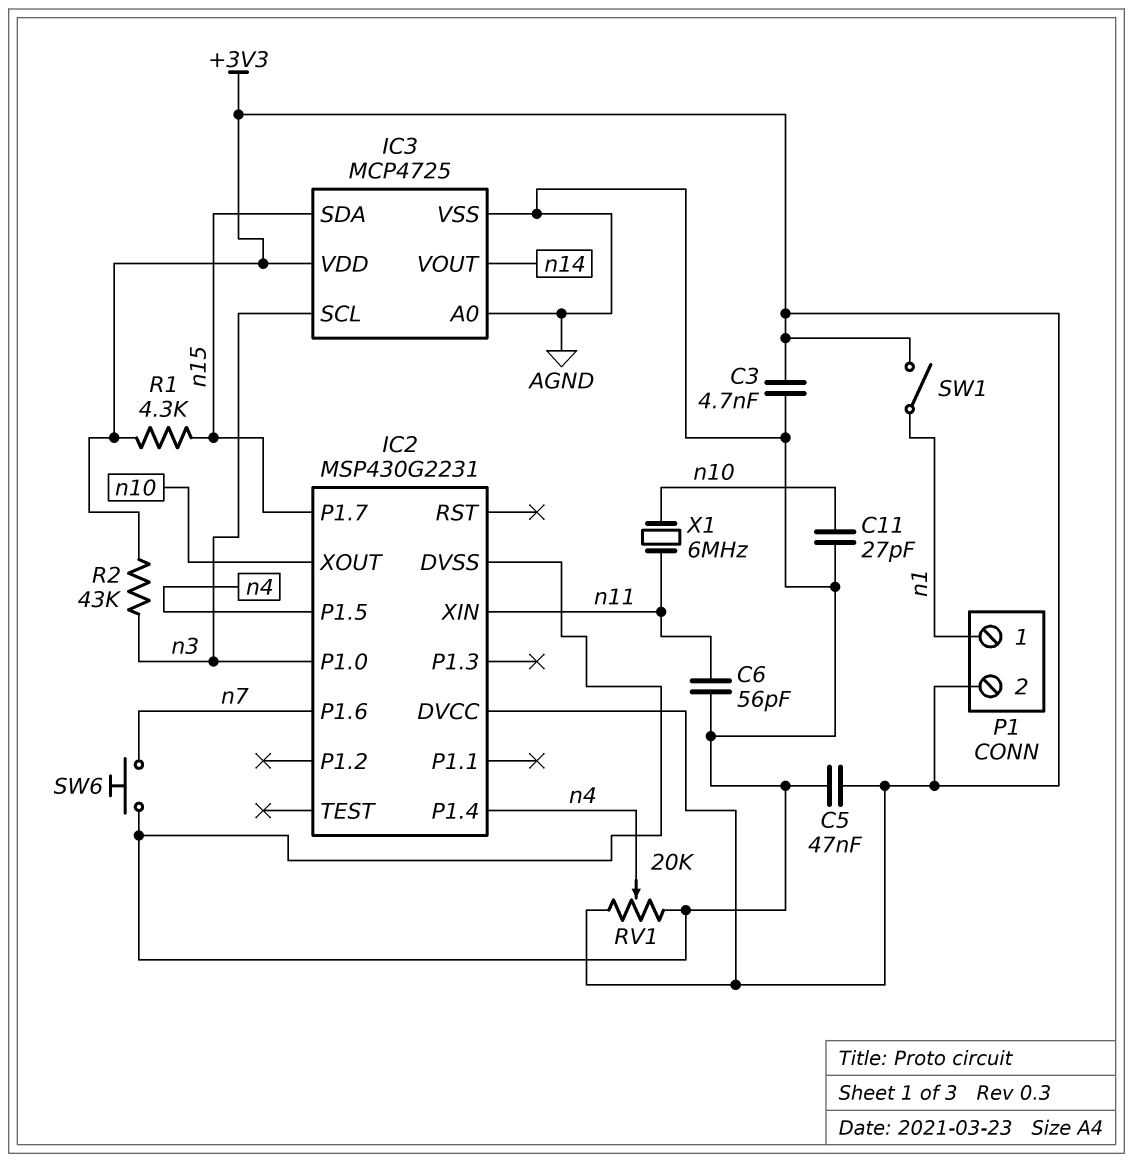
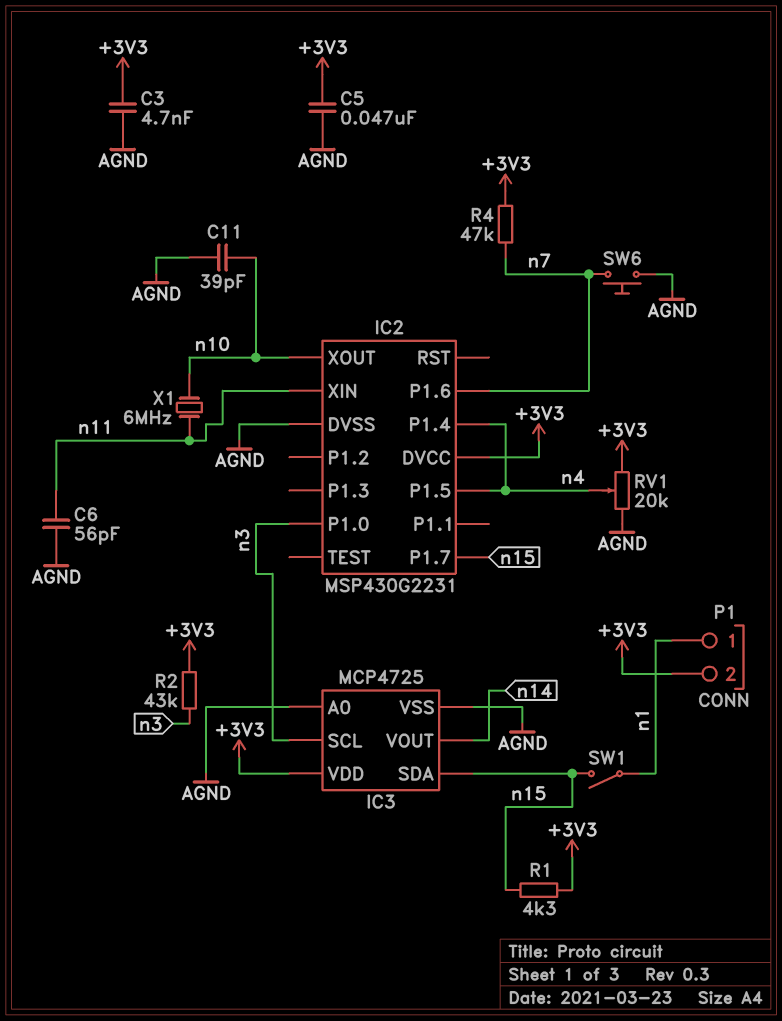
C11: 27pF (AGND, n10) -> 39pF (AGND, n10)
R4: none -> 47k (+3V3, n7)
SW1: switch (+3V3, n1) -> switch (n1, n15)

